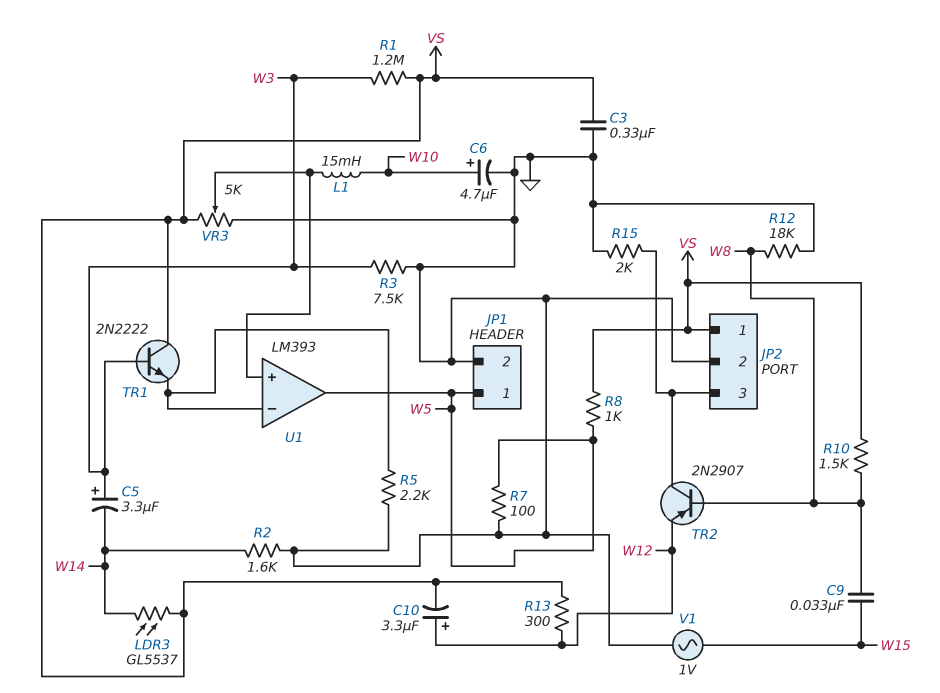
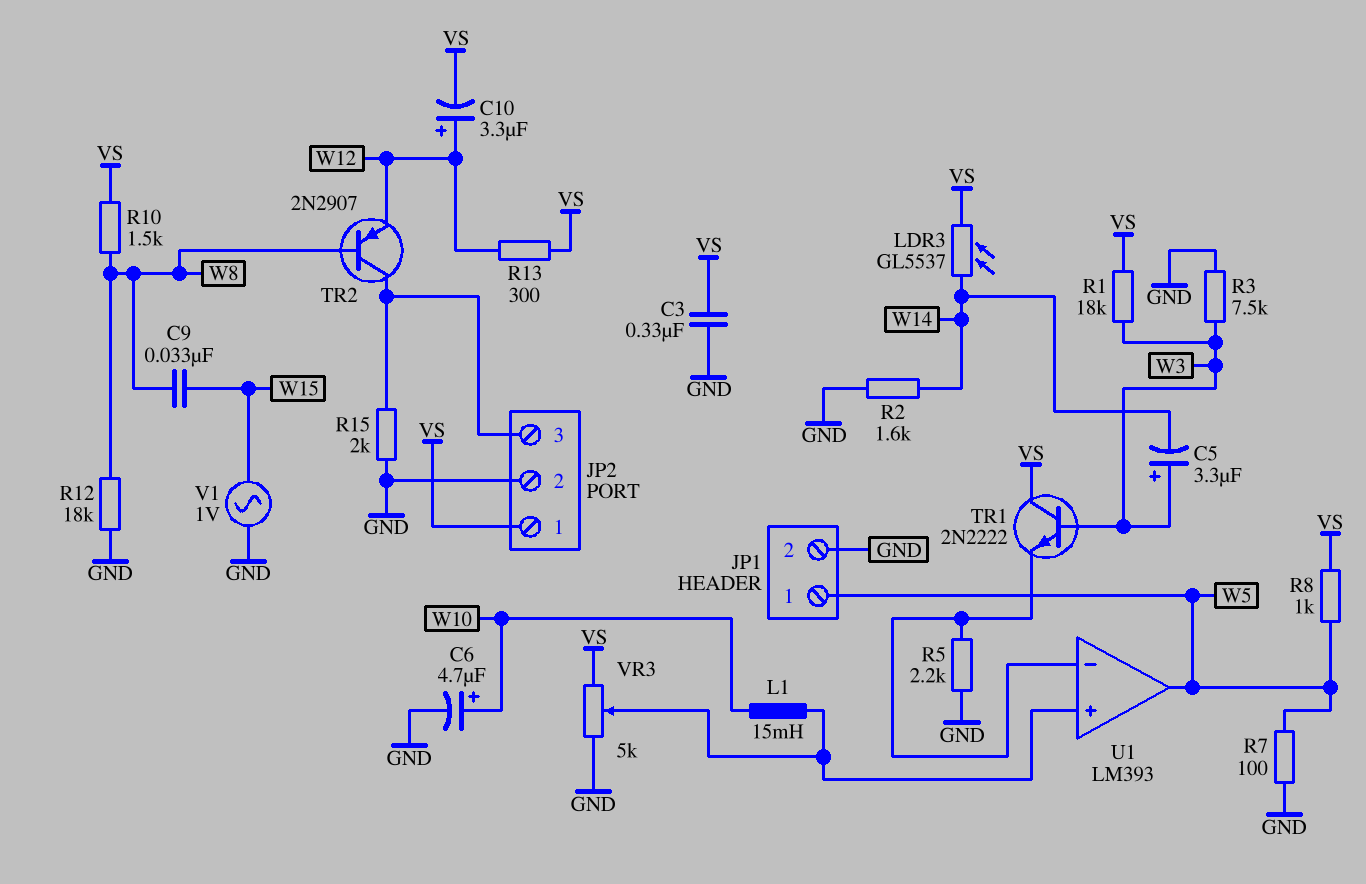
R1: 1.2M (VS, W3) -> 18k (VS, W3)

